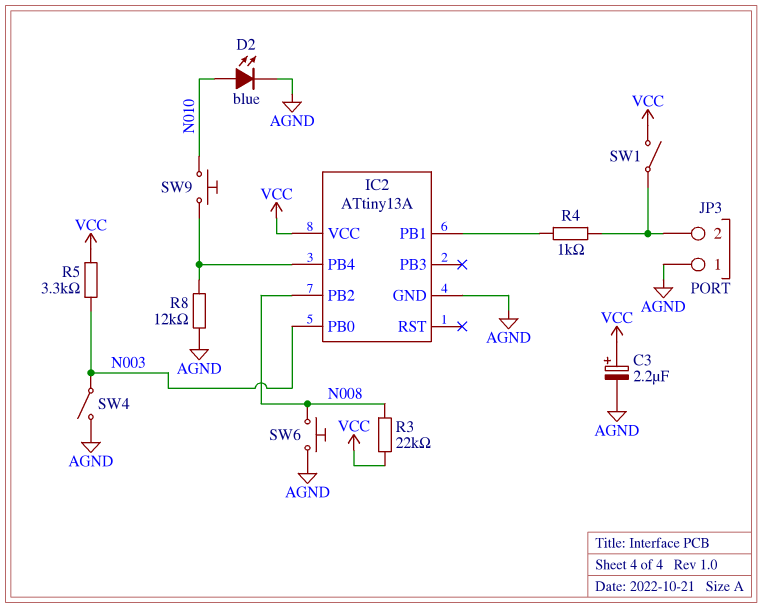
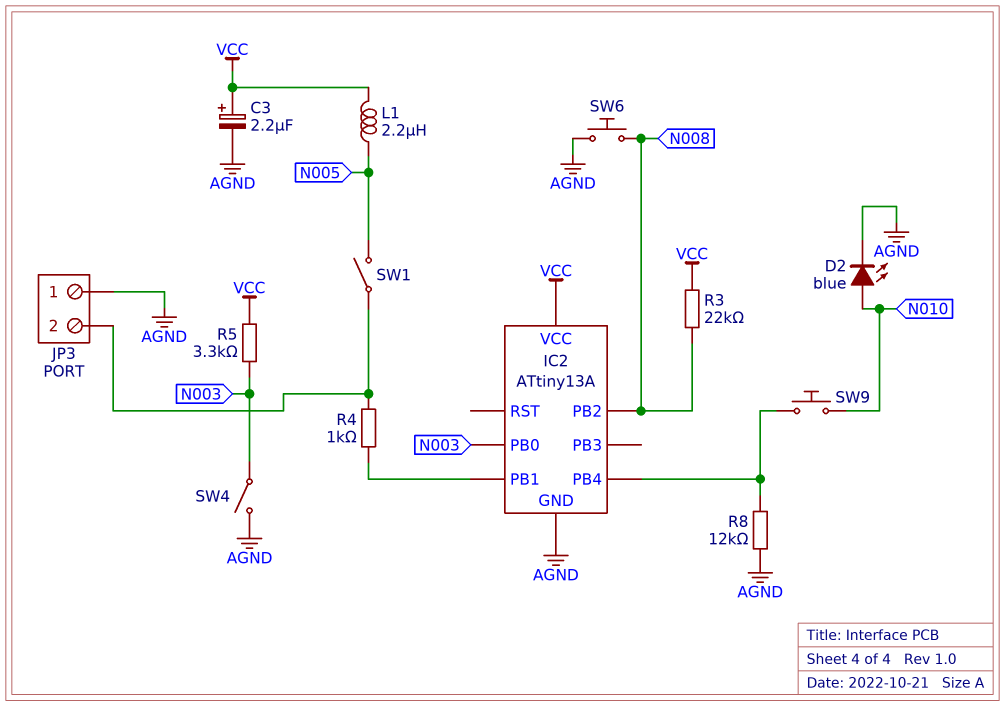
L1: none -> 2.2uH (N005, VCC)
SW1: switch (JP3/2, VCC) -> switch (JP3/2, N005)

